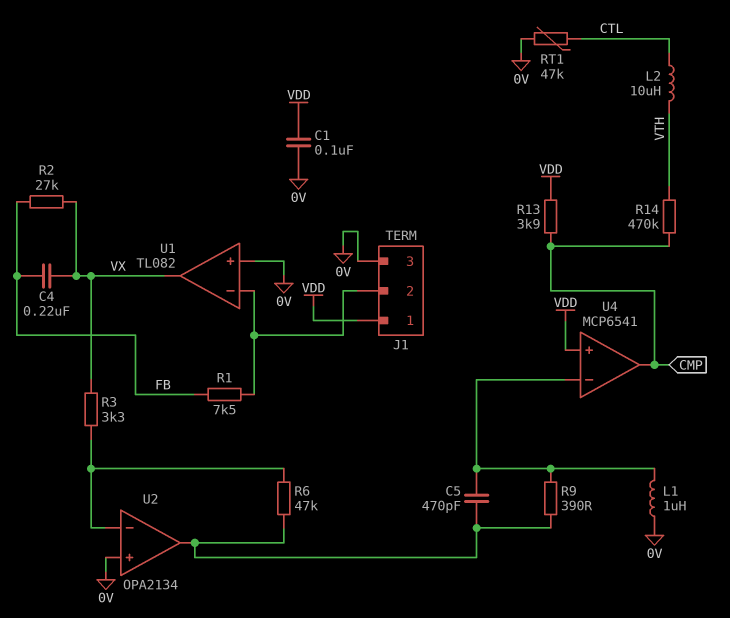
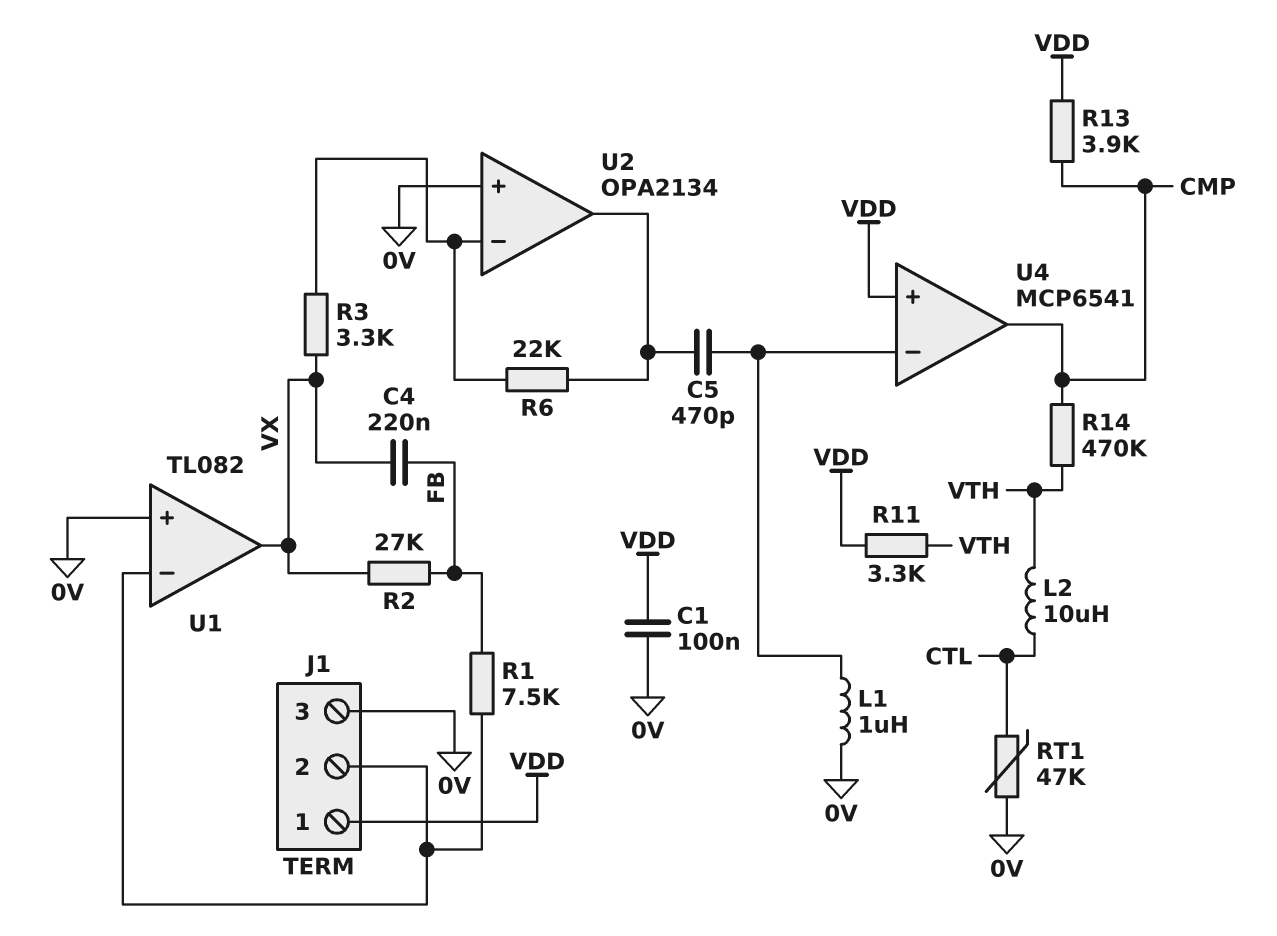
R6: 47k (U2/in-, U2/out) -> 22k (U2/in-, U2/out)
R9: 390 (U2/out, U4/in-) -> none
R11: none -> 3.3k (VDD, VTH)

